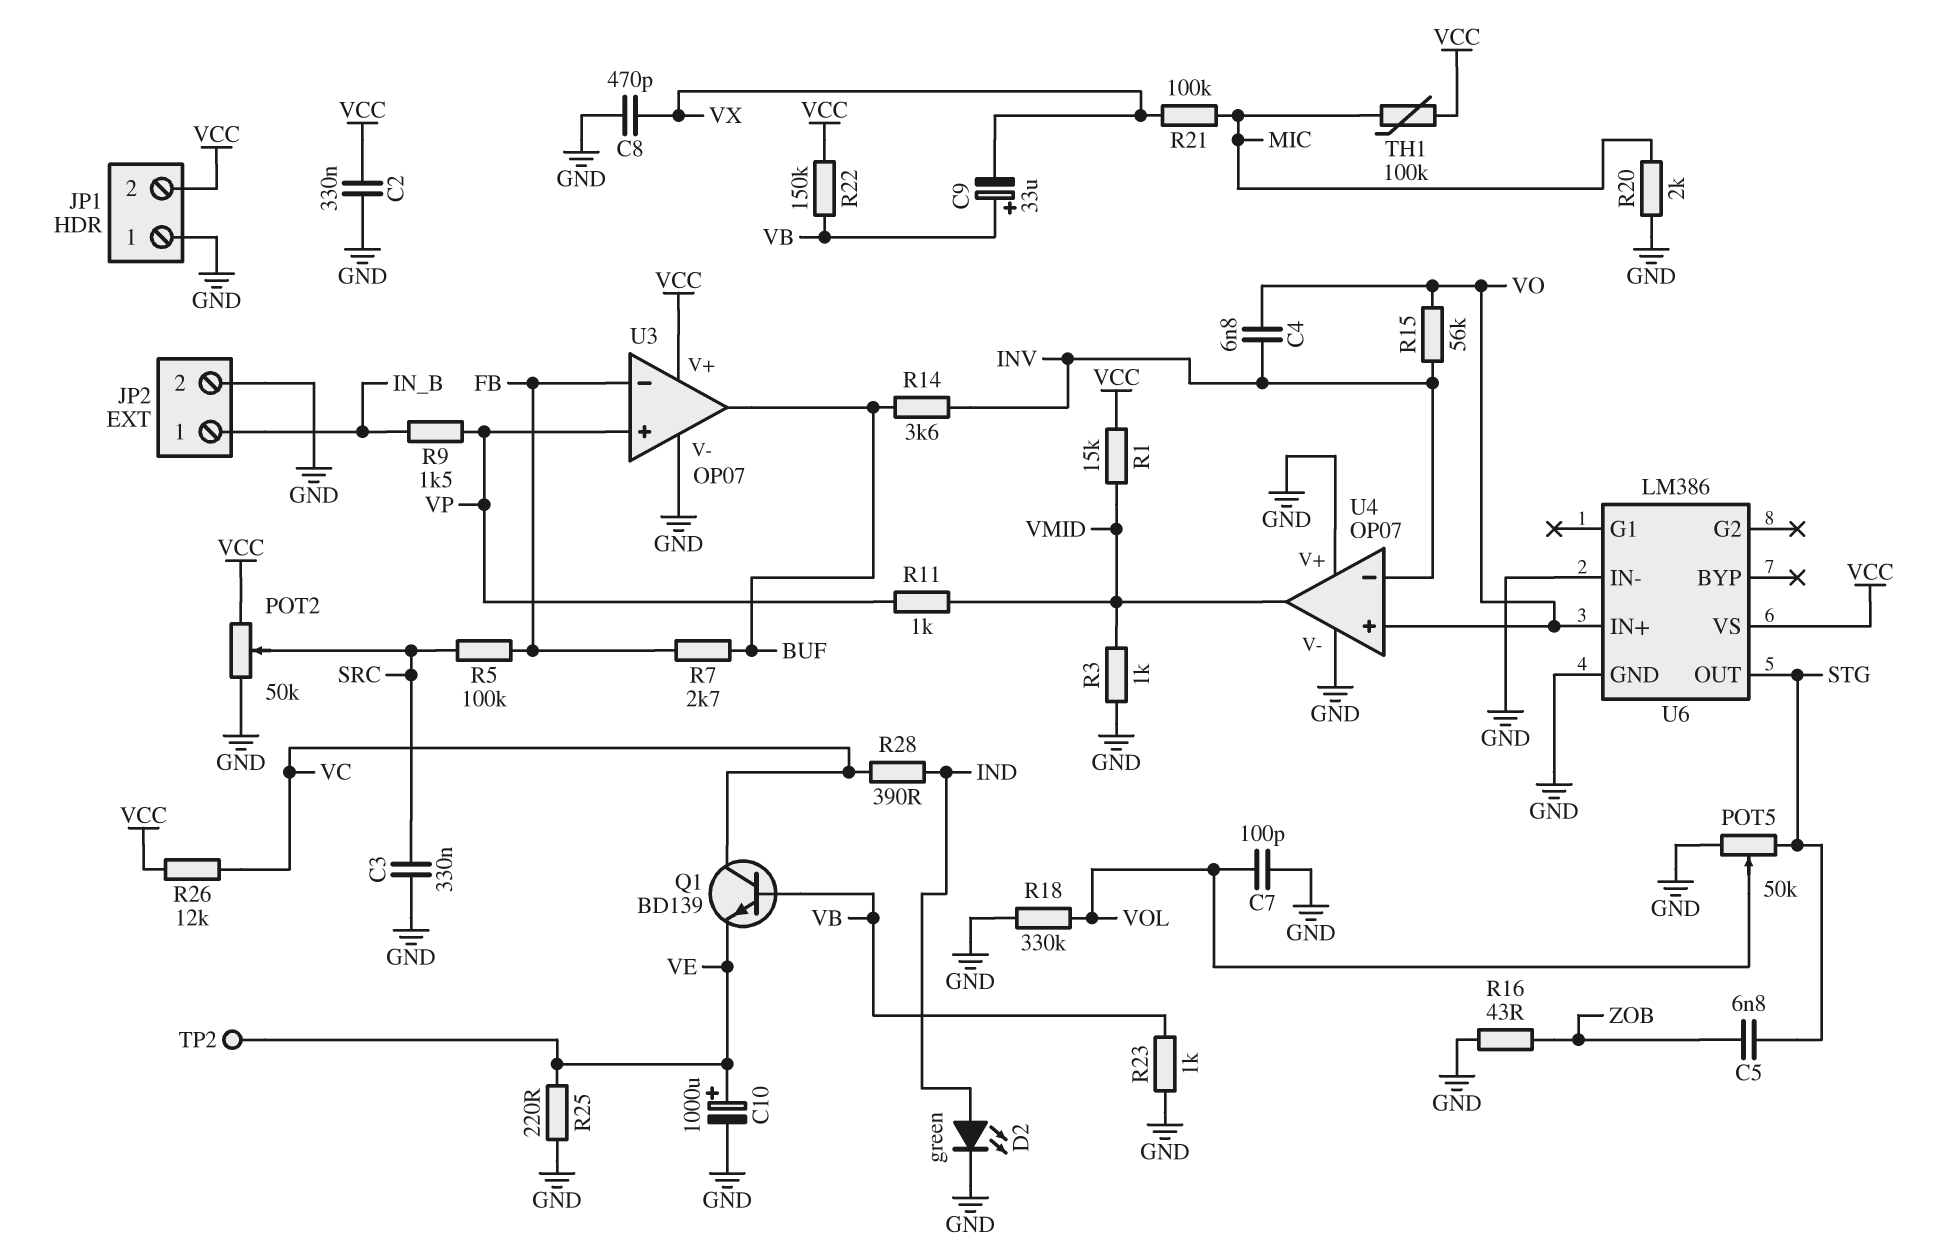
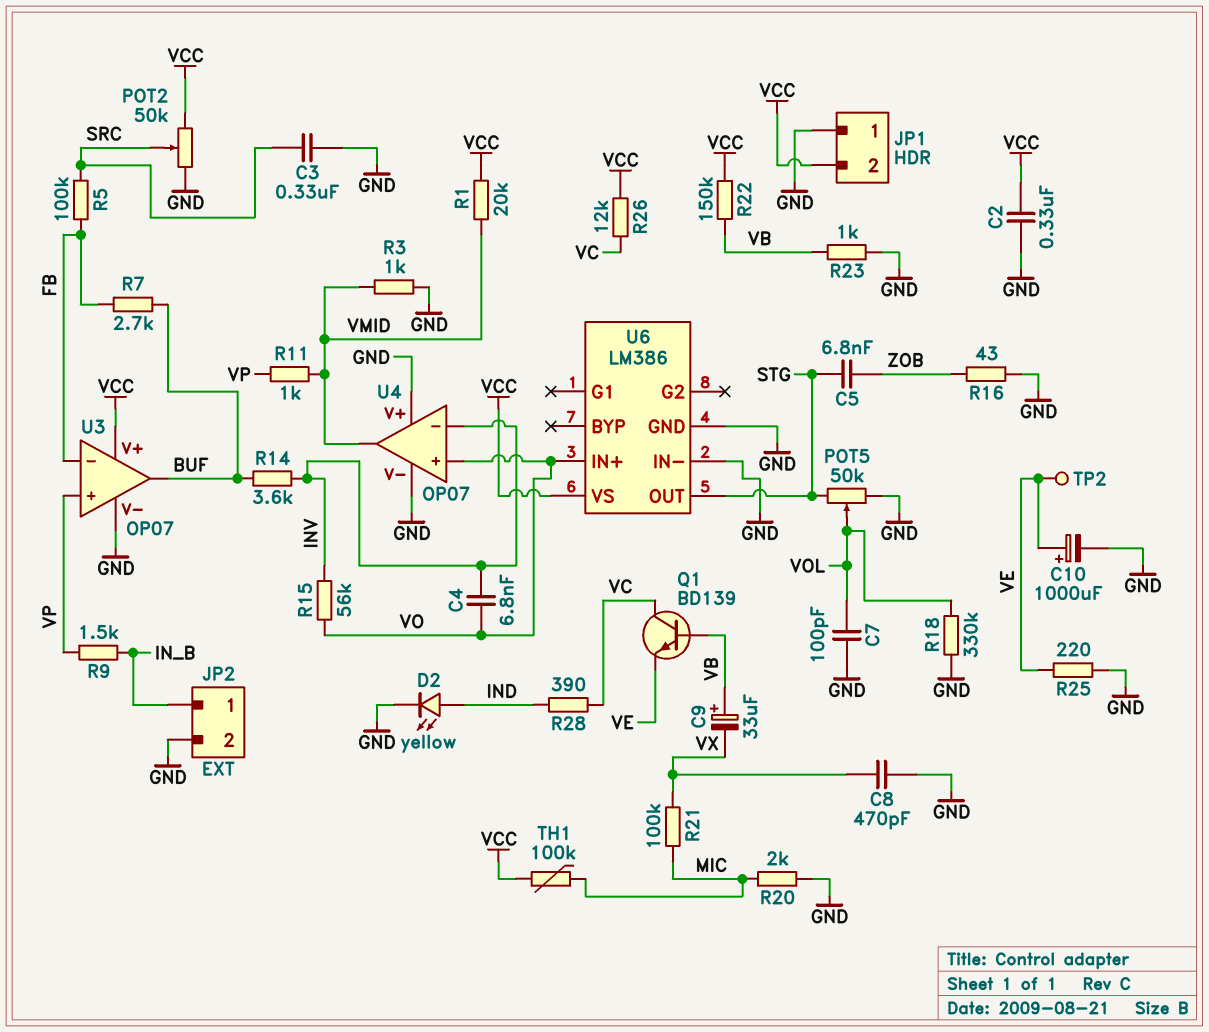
D2: LED green (A IND, K GND) -> LED yellow (A IND, K GND)
R1: 15k (VCC, VMID) -> 20k (VCC, VMID)

